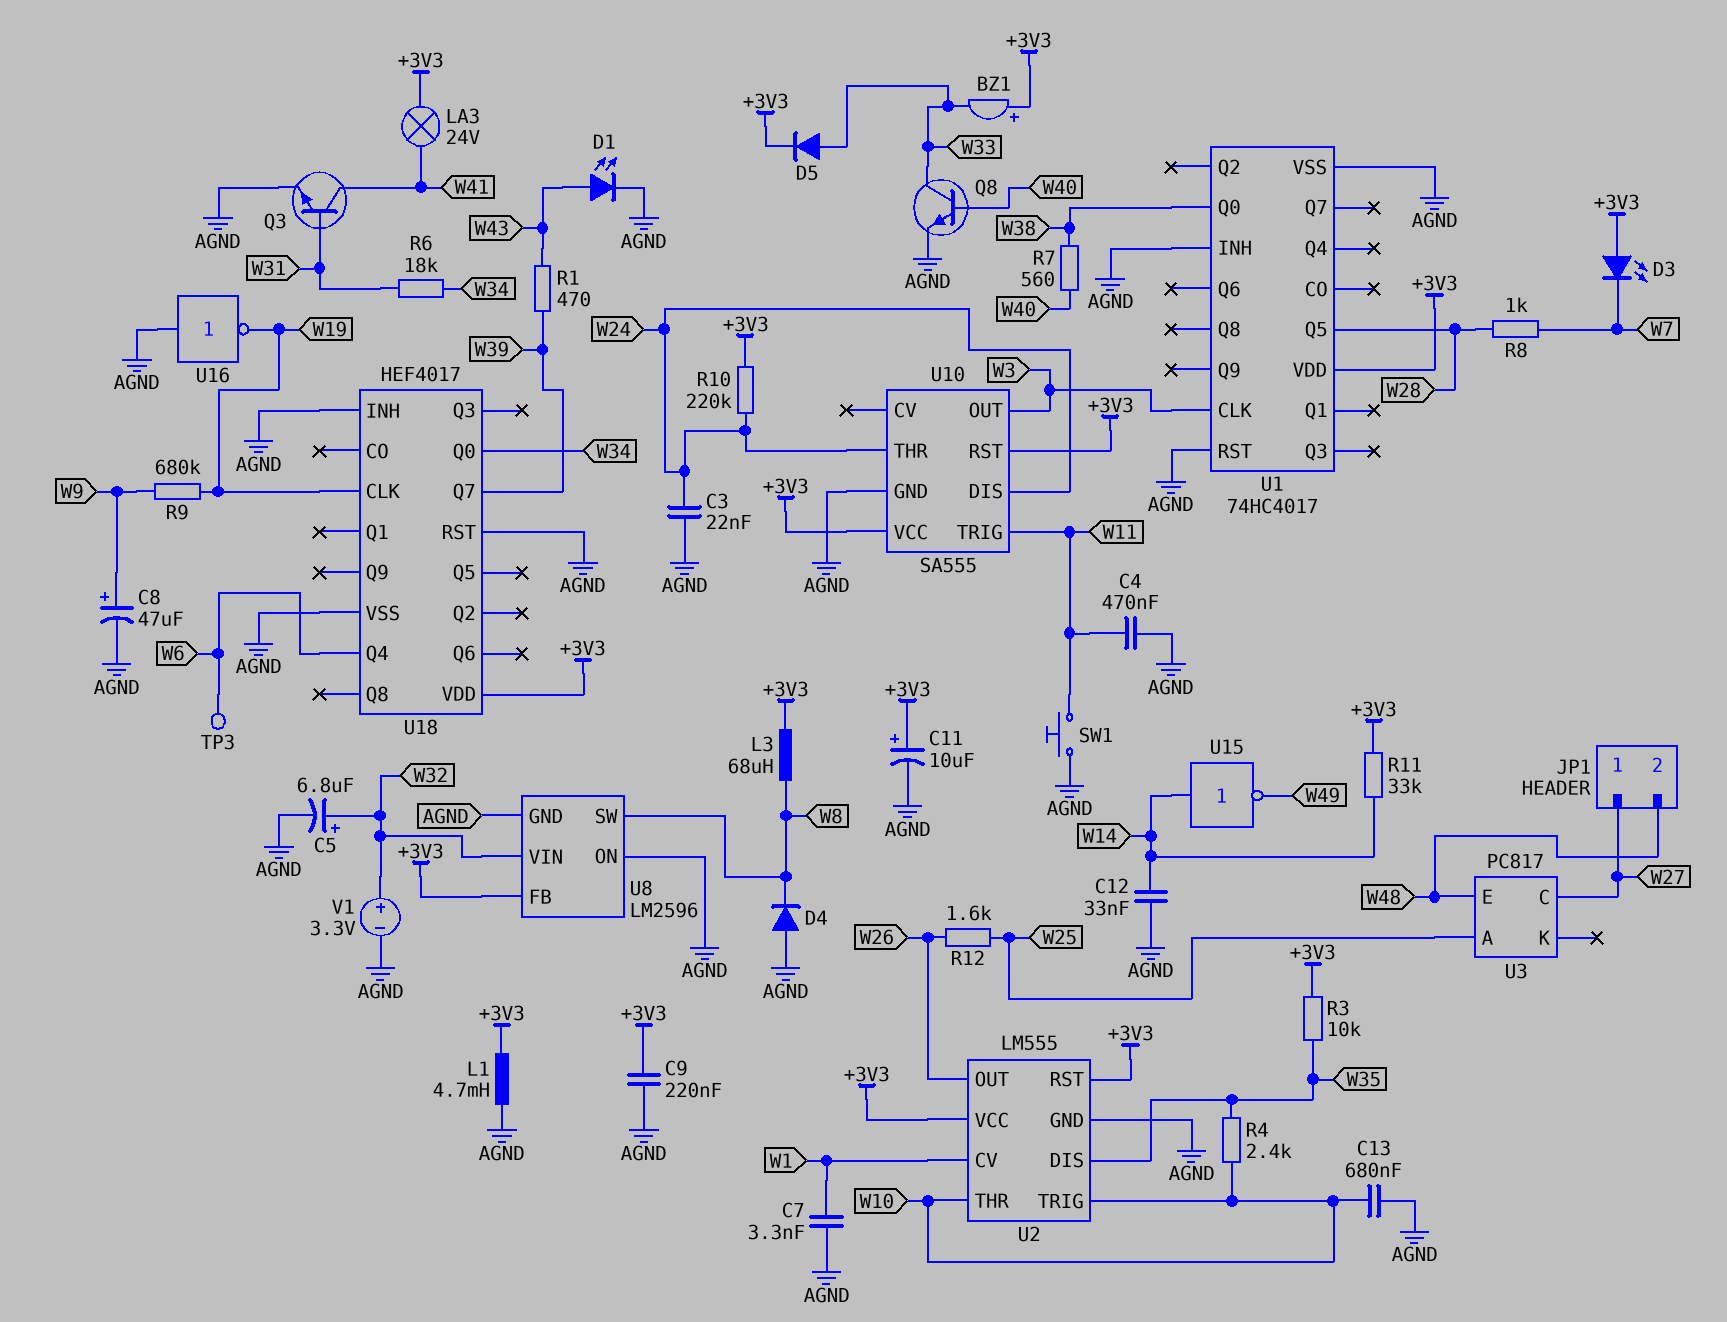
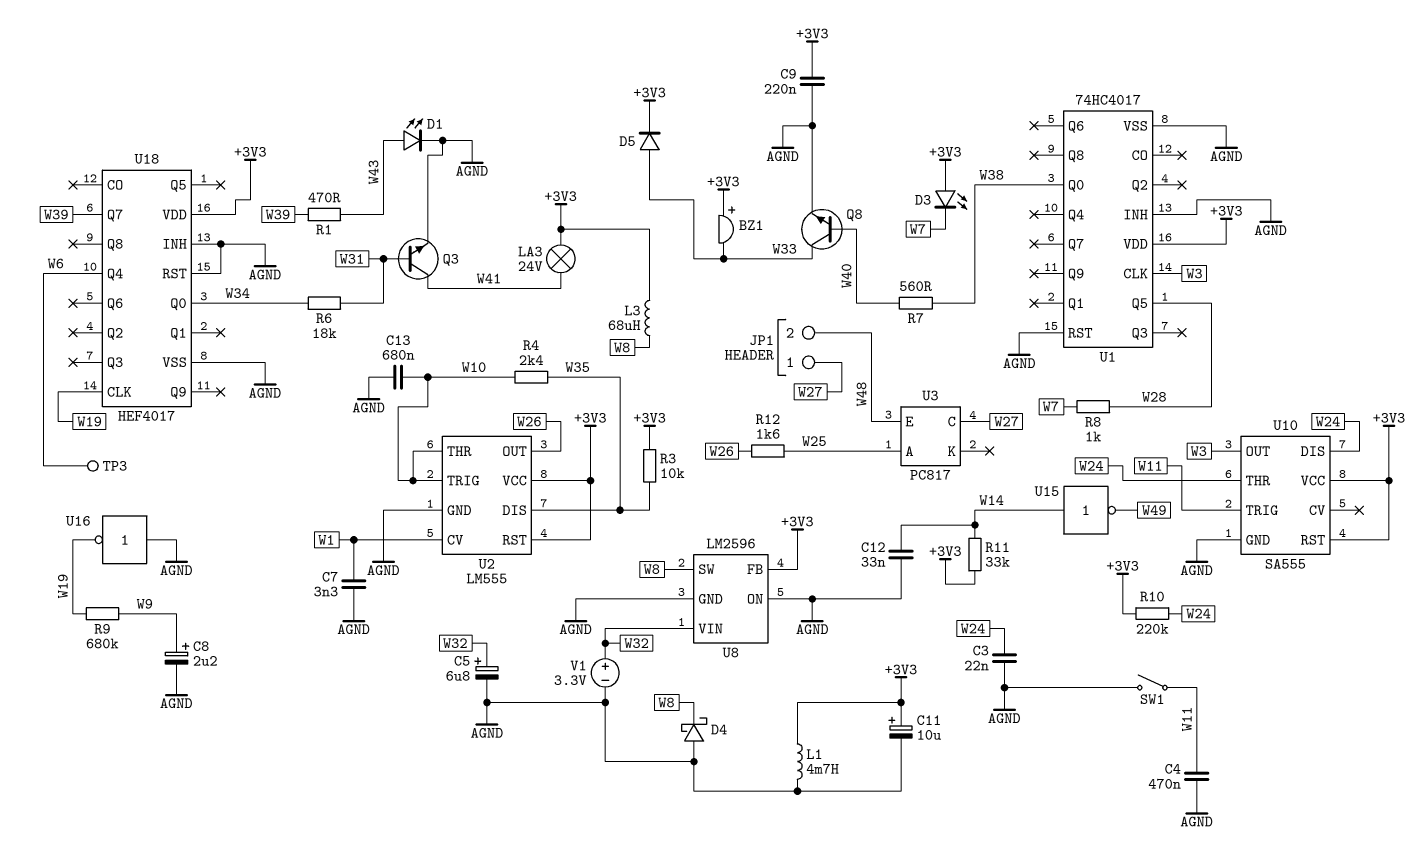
C8: 47uF (plus W9, minus AGND) -> 2.2uF (plus W9, minus AGND)
D4: diode (A AGND, K W8) -> schottky (A AGND, K W8)
SW1: button (AGND, W11) -> switch (AGND, W11)

